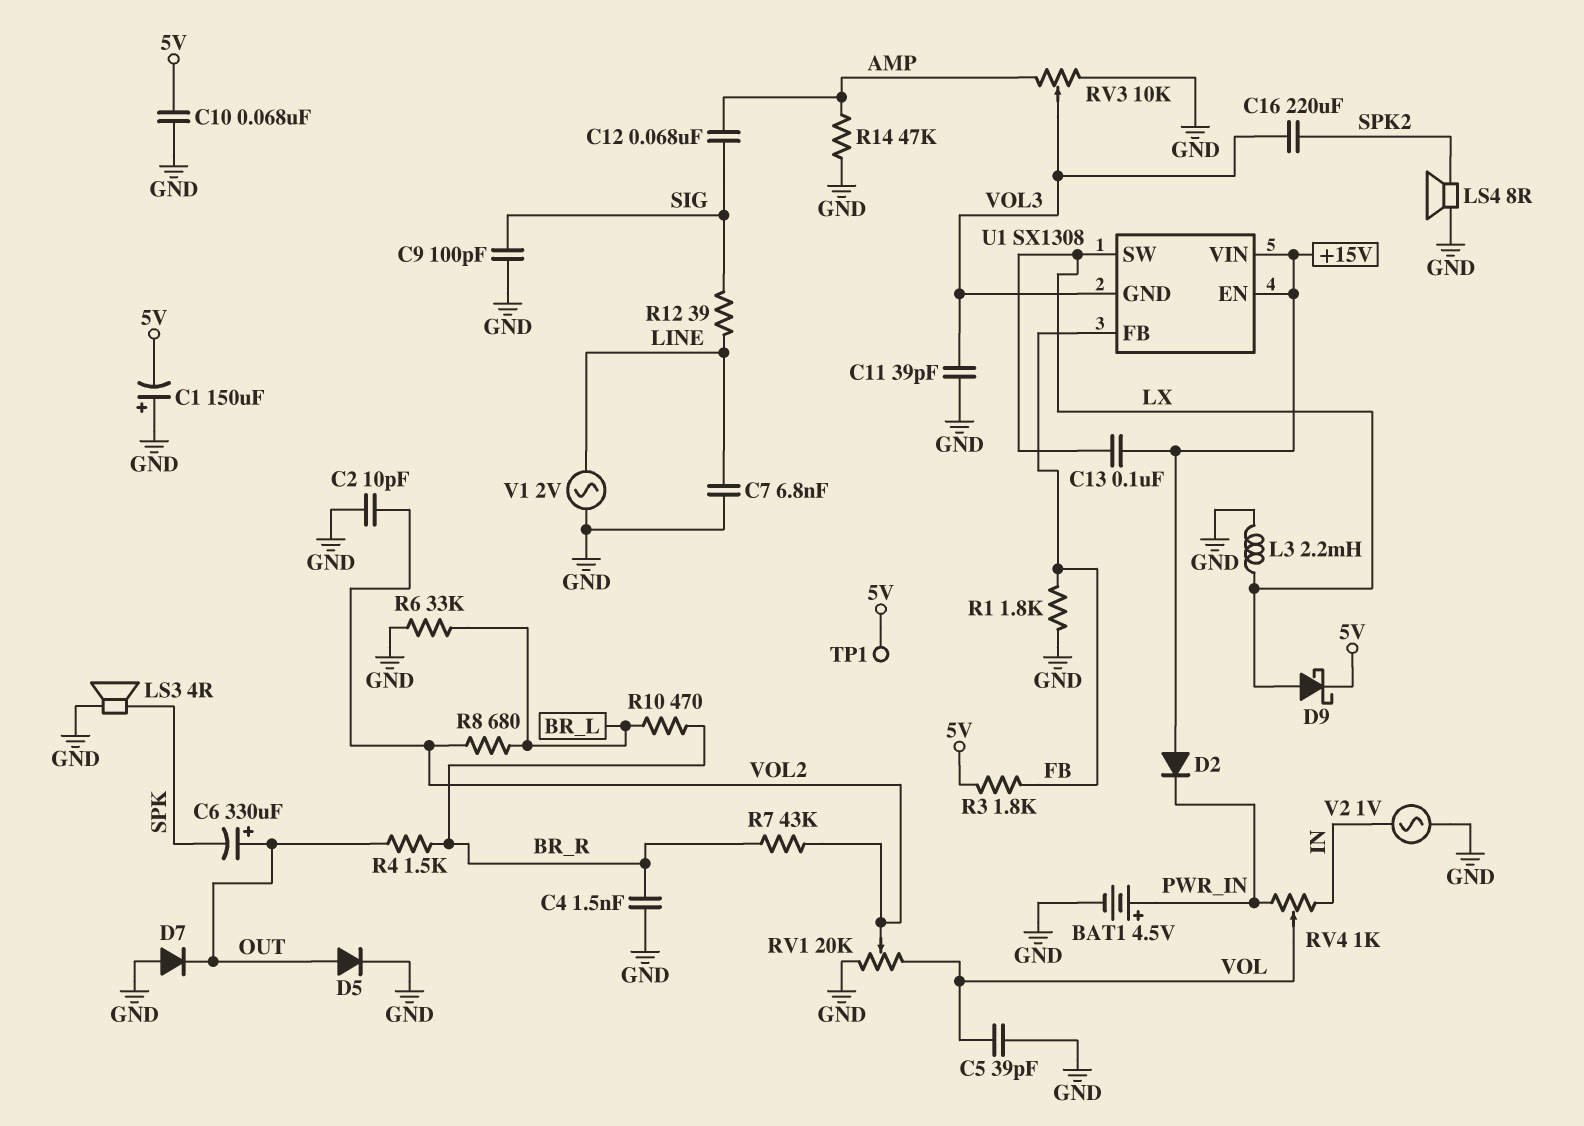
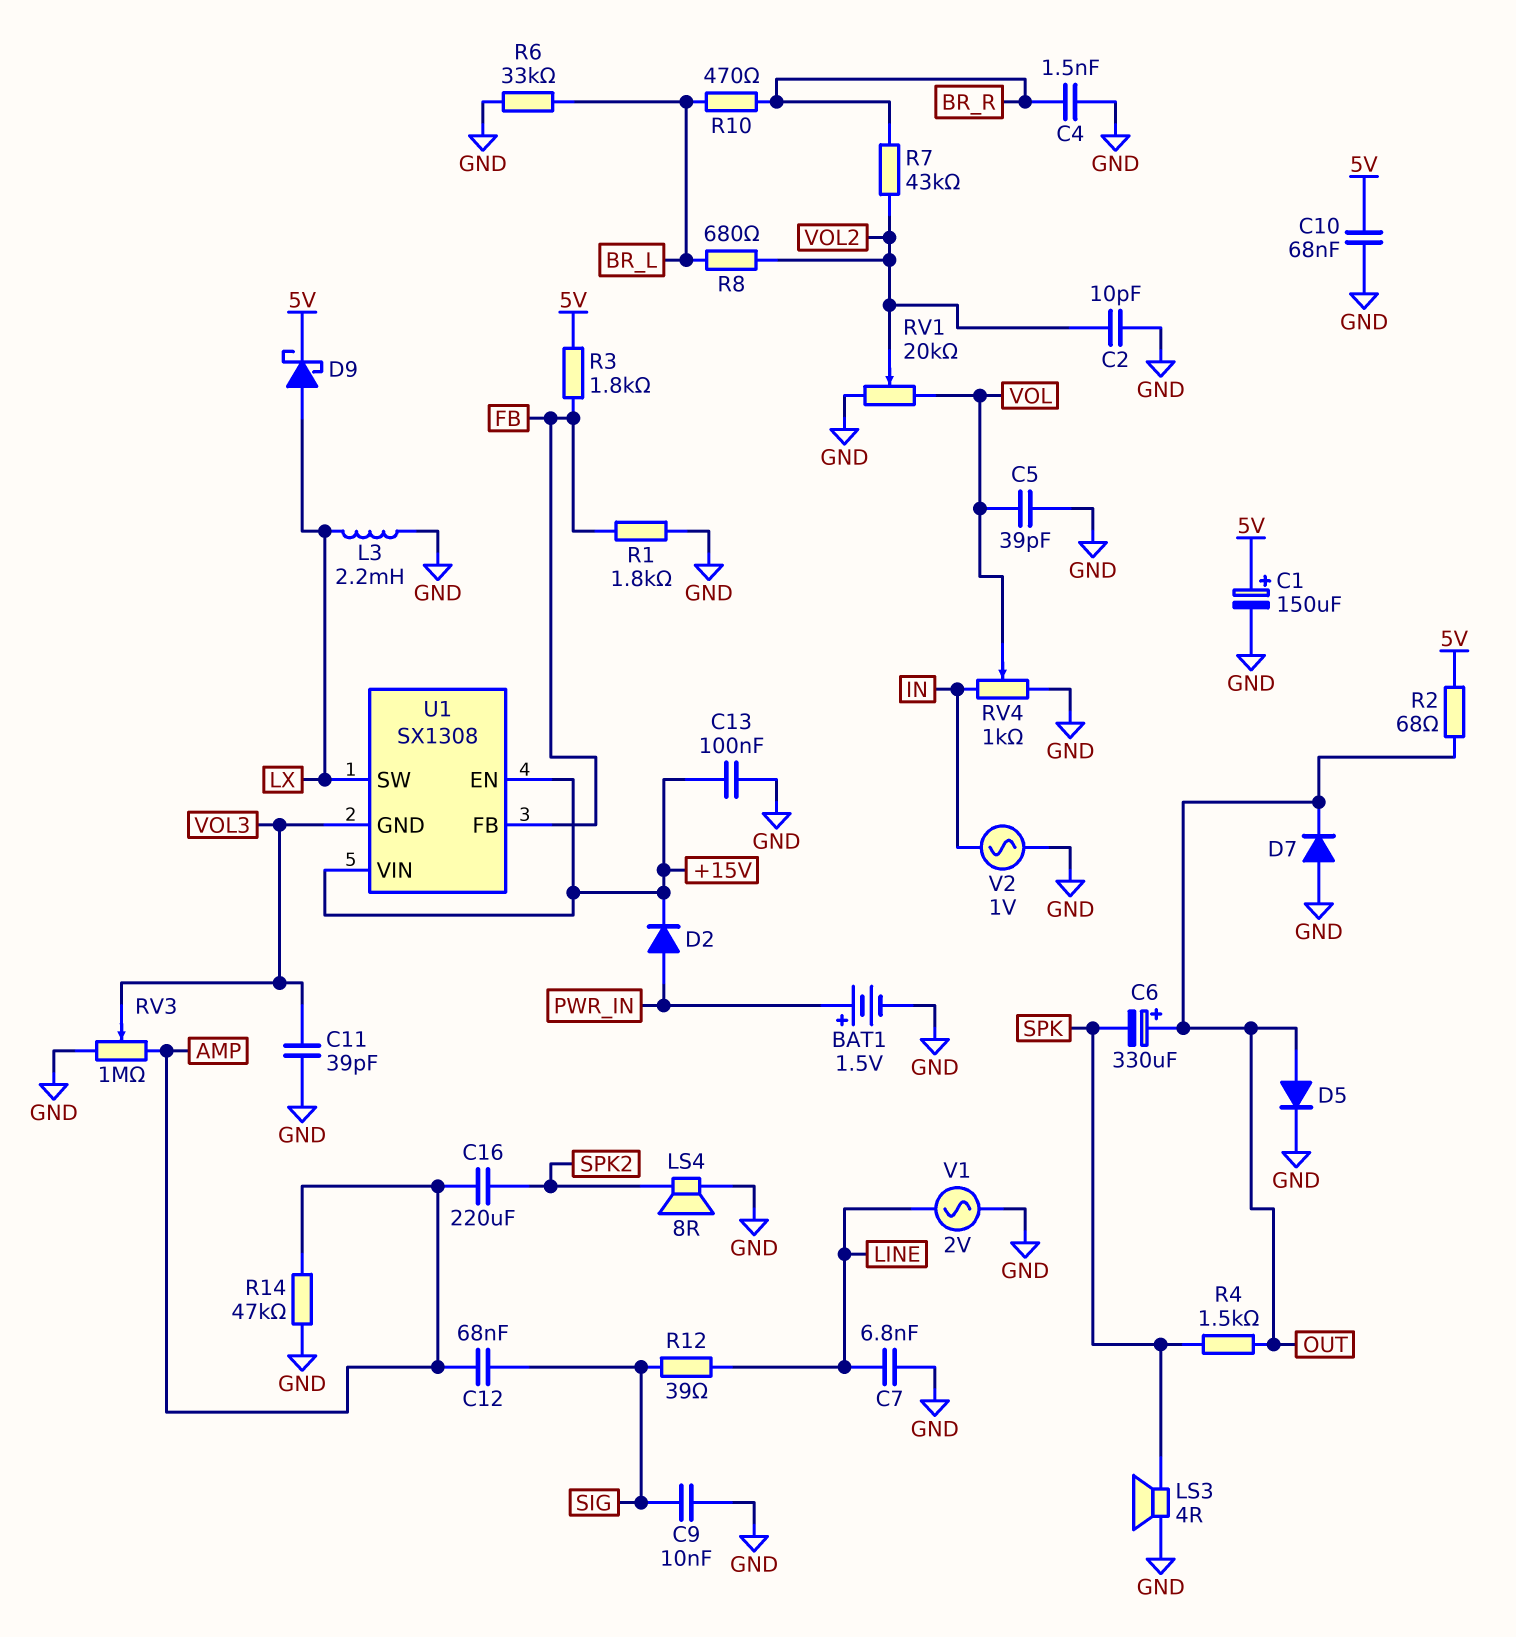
BAT1: 4.5V (plus PWR_IN, minus GND) -> 1.5V (plus PWR_IN, minus GND)
C1: 150uF (plus GND, minus 5V) -> 150uF (plus 5V, minus GND)
C9: 100pF (GND, SIG) -> 10nF (GND, SIG)
C13: 100nF (+15V, LX) -> 100nF (+15V, GND)
C16: 220uF (SPK2, VOL3) -> 220uF (AMP, SPK2)
D2: diode (A +15V, K PWR_IN) -> diode (A PWR_IN, K +15V)
R2: none -> 68 (5V, OUT)
R4: 1.5k (BR_R, OUT) -> 1.5k (OUT, SPK)
RV3: 10k (AMP, GND, wiper VOL3) -> 1M (AMP, GND, wiper VOL3)
RV4: 1k (IN, PWR_IN, wiper VOL) -> 1k (GND, IN, wiper VOL)
TP1: test point (5V) -> none

